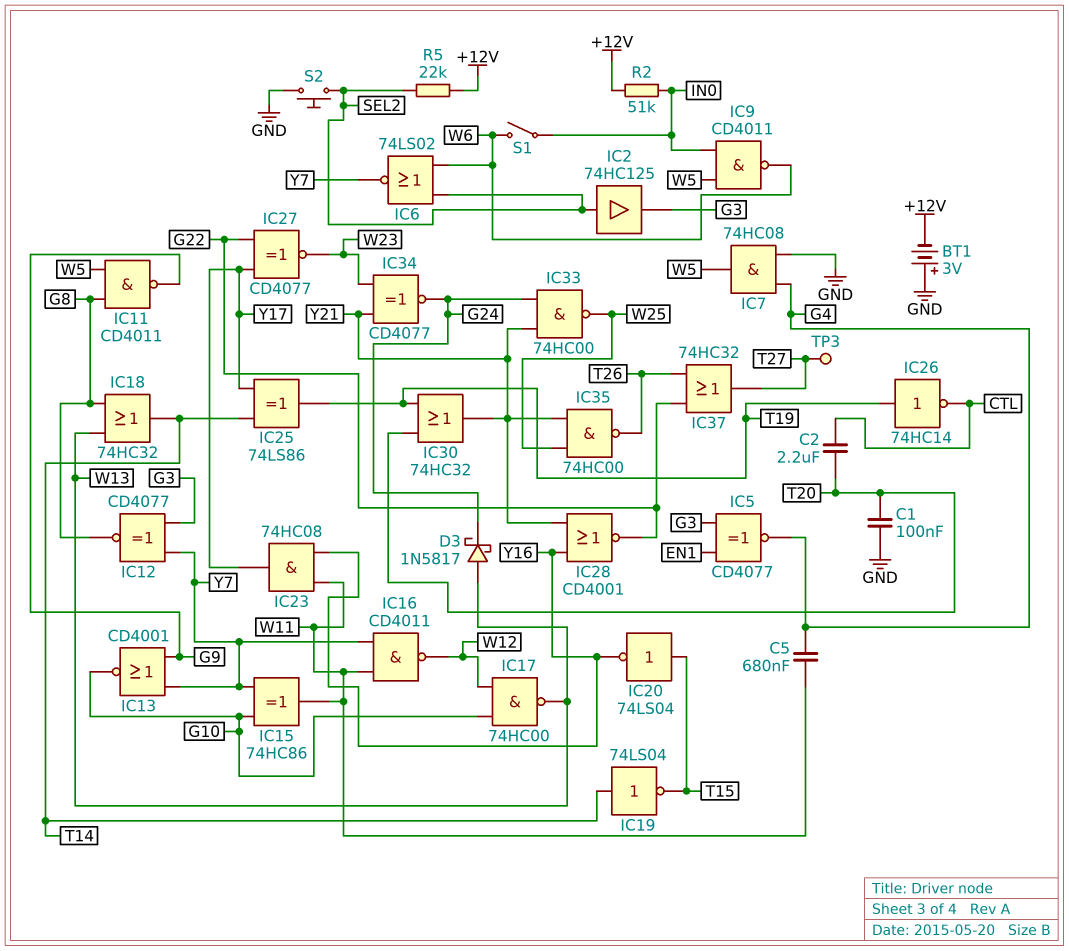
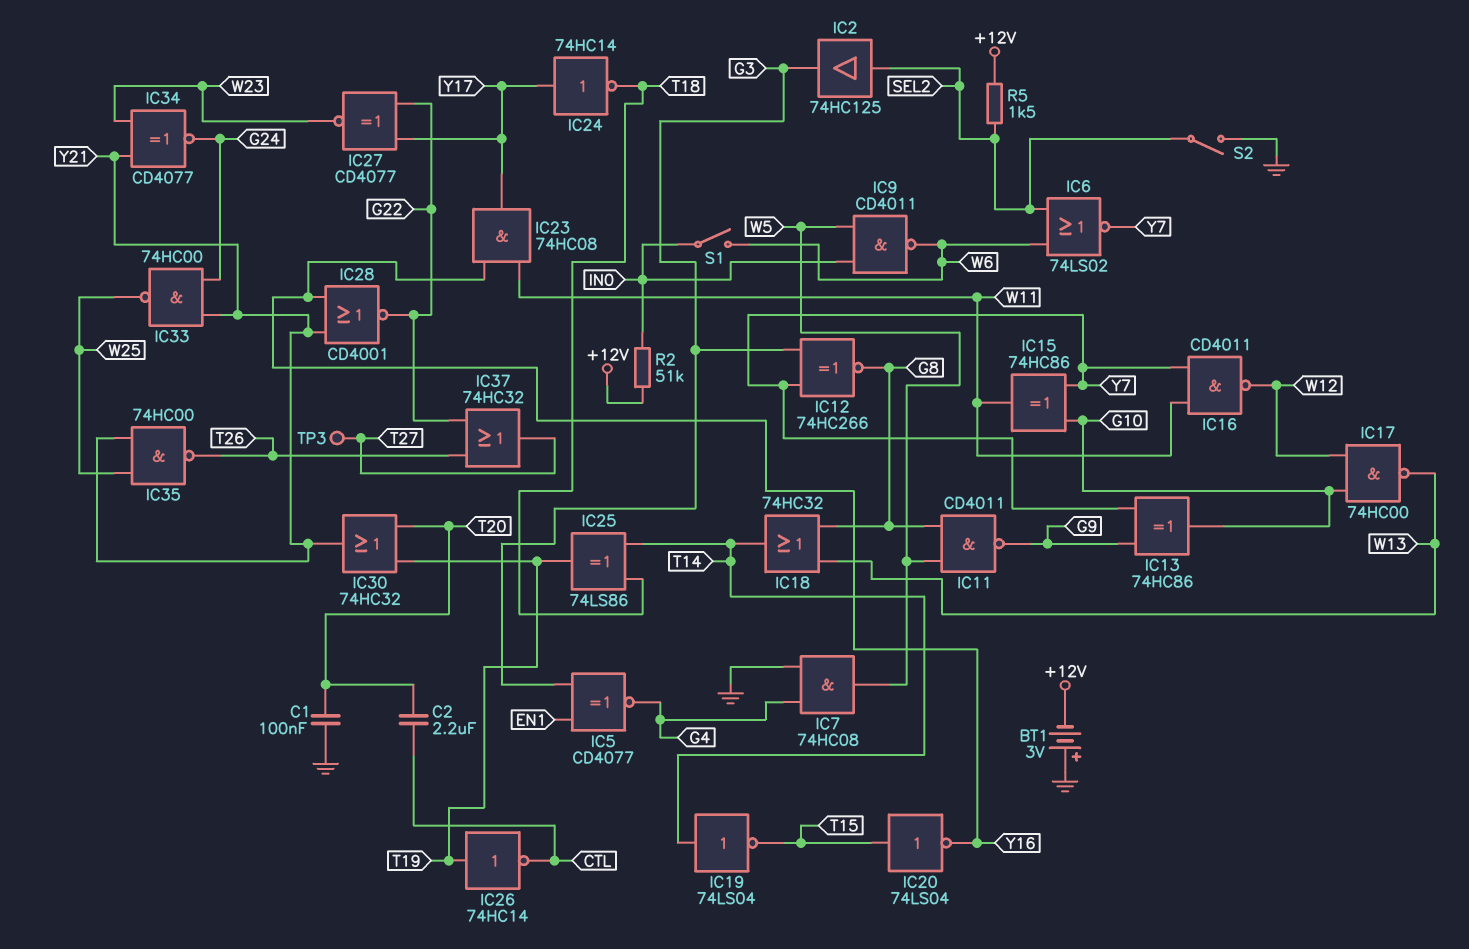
C5: 680nF (G4, W11) -> none
D3: schottky 1N5817 (A W13, K G24) -> none
IC12: XNOR CD4077 (in G3, in Y7, out G8) -> XNOR 74HC266 (in G3, in Y7, out G8)
IC13: NOR CD4001 (in G9, in Y7, out G10) -> XOR 74HC86 (in G9, in Y7, out G10)
IC24: none -> NOT 74HC14 (in Y17, out T18)
IC25: XOR 74LS86 (in T14, in Y17, out T19) -> XOR 74LS86 (in T14, in T18, out T19)
R5: 22k (+12V, SEL2) -> 1.5k (+12V, SEL2)
S2: button (GND, SEL2) -> switch (GND, SEL2)

